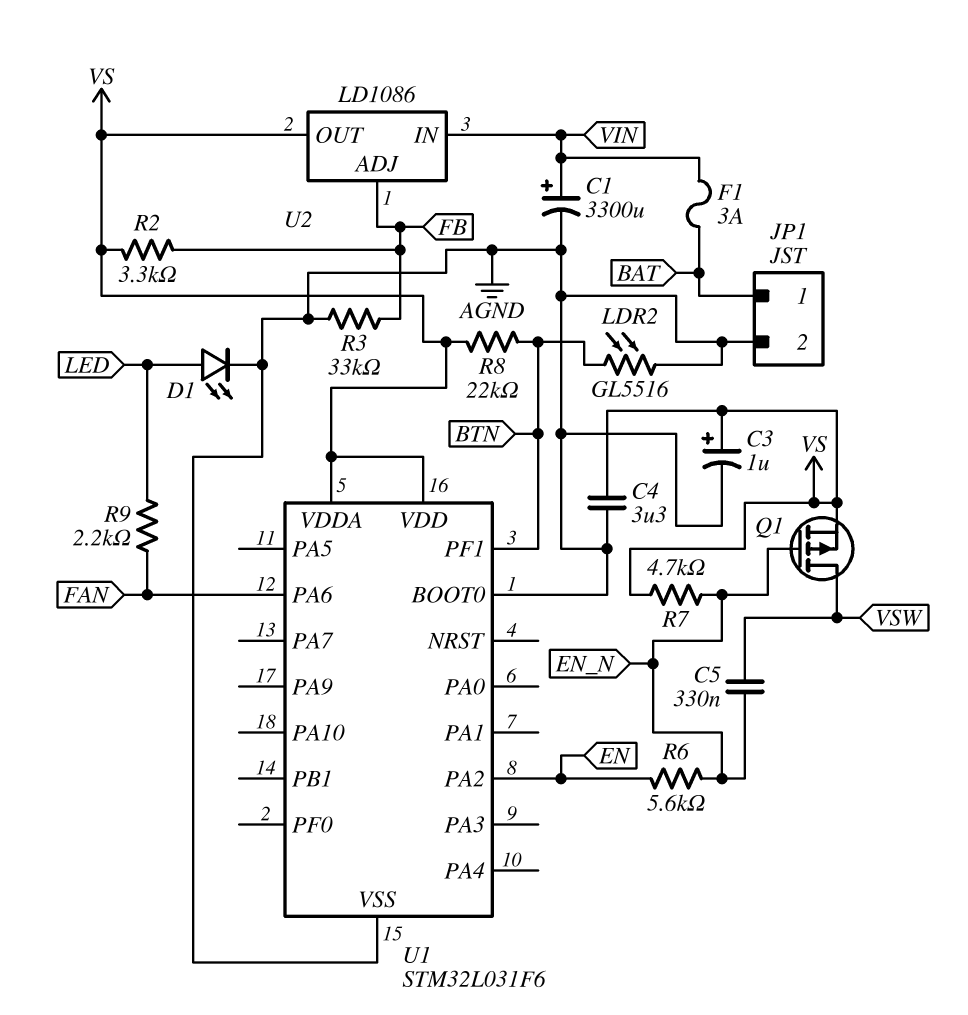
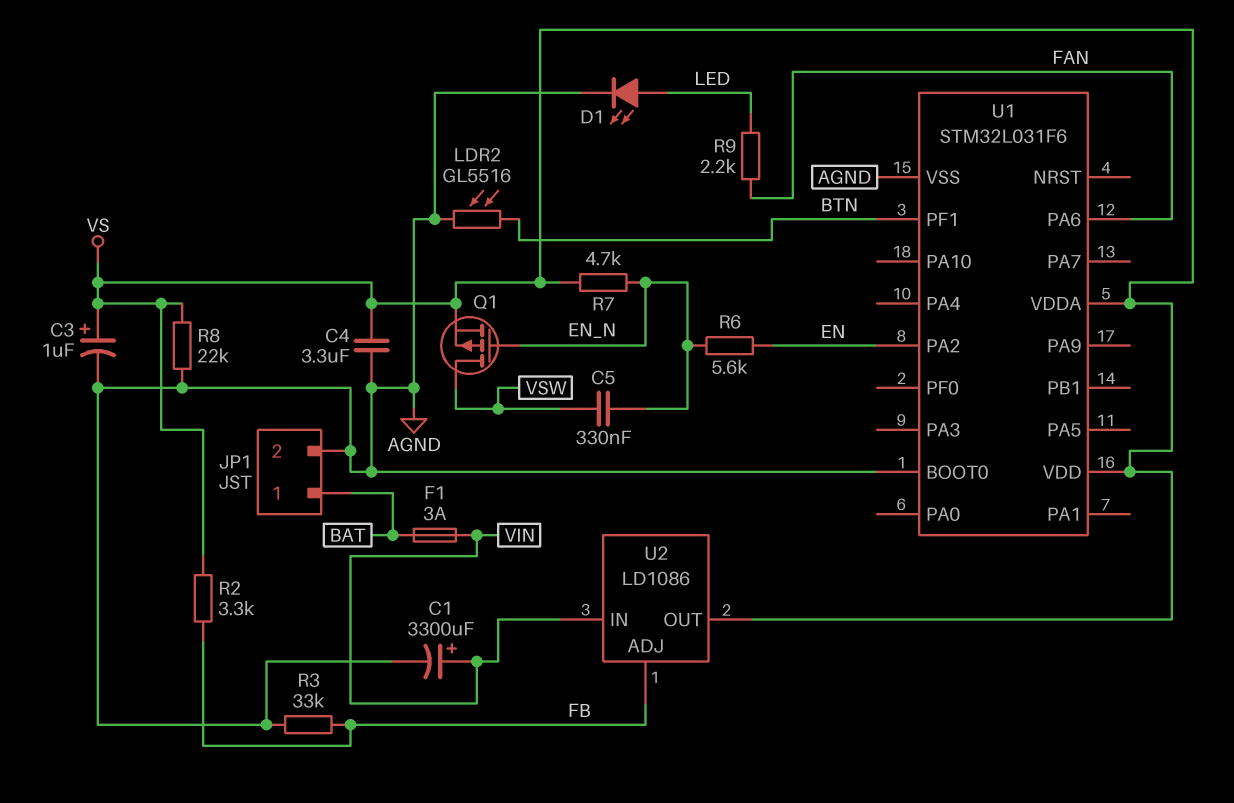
R8: 22k (BTN, VS) -> 22k (AGND, VS)

